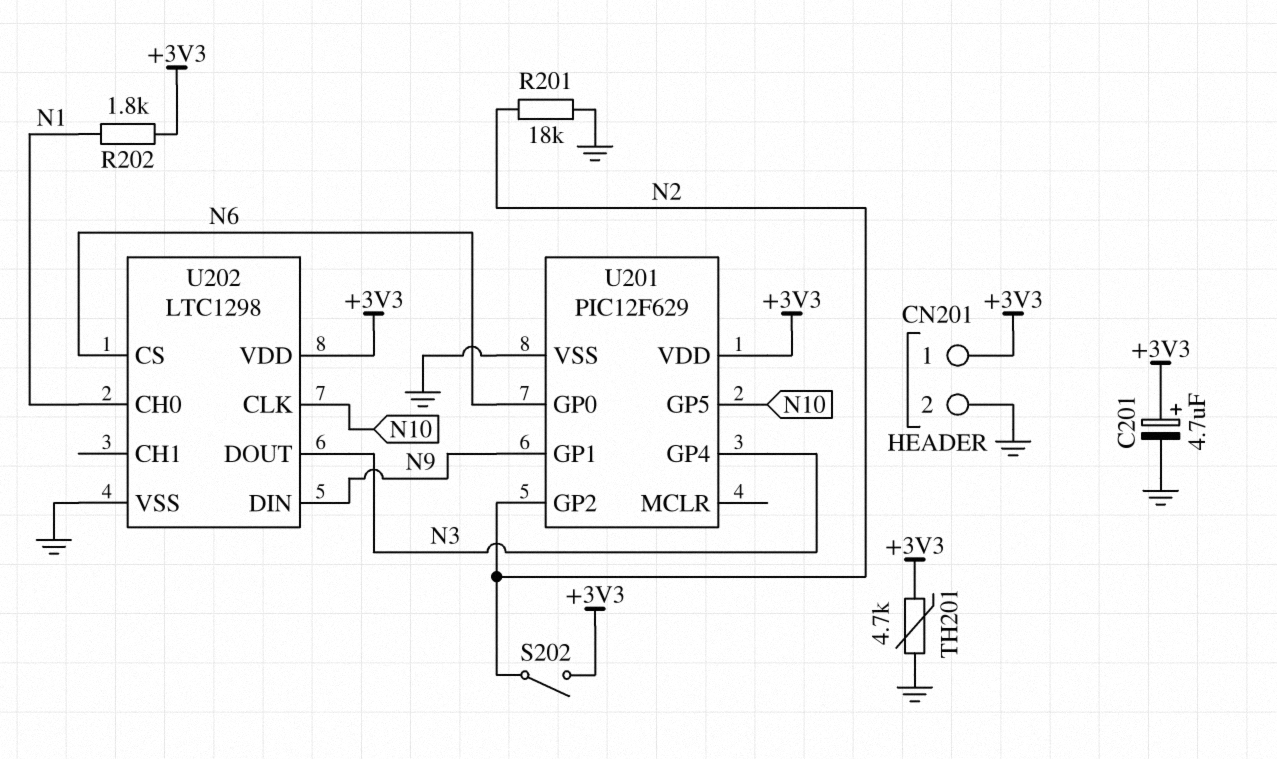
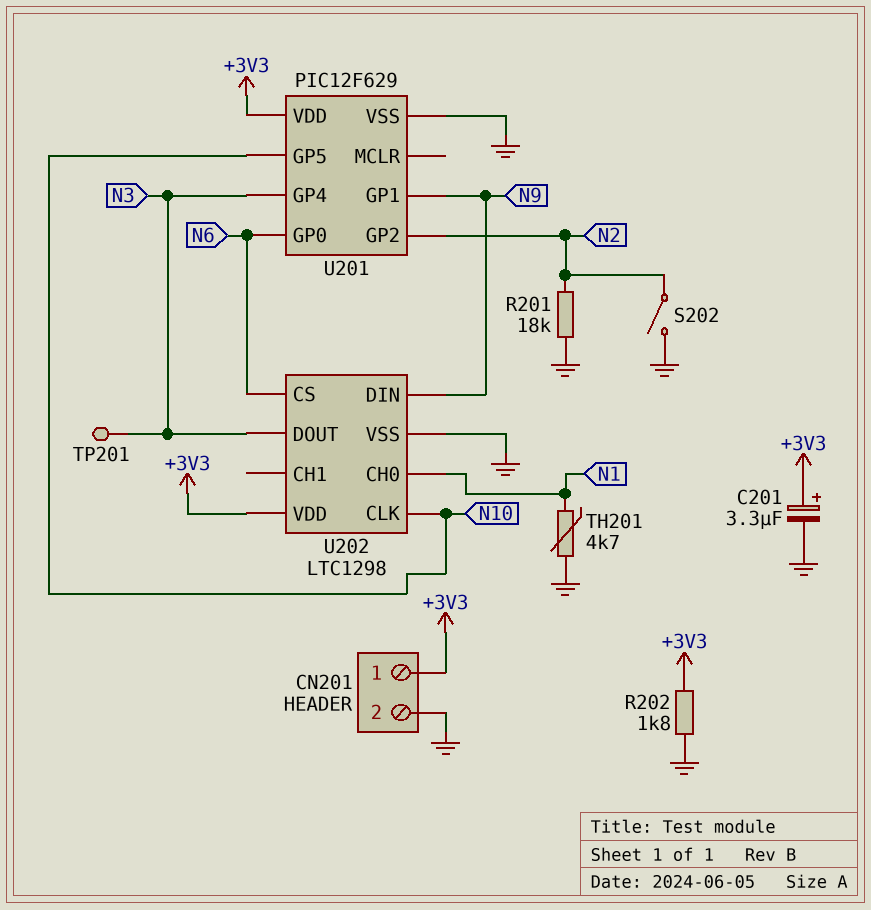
C201: 4.7uF (plus +3V3, minus GND) -> 3.3uF (plus +3V3, minus GND)
R202: 1.8k (+3V3, N1) -> 1.8k (+3V3, GND)
S202: switch (+3V3, N2) -> switch (GND, N2)
TH201: 4.7k (+3V3, GND) -> 4.7k (GND, N1)
TP201: none -> test point (N3)

